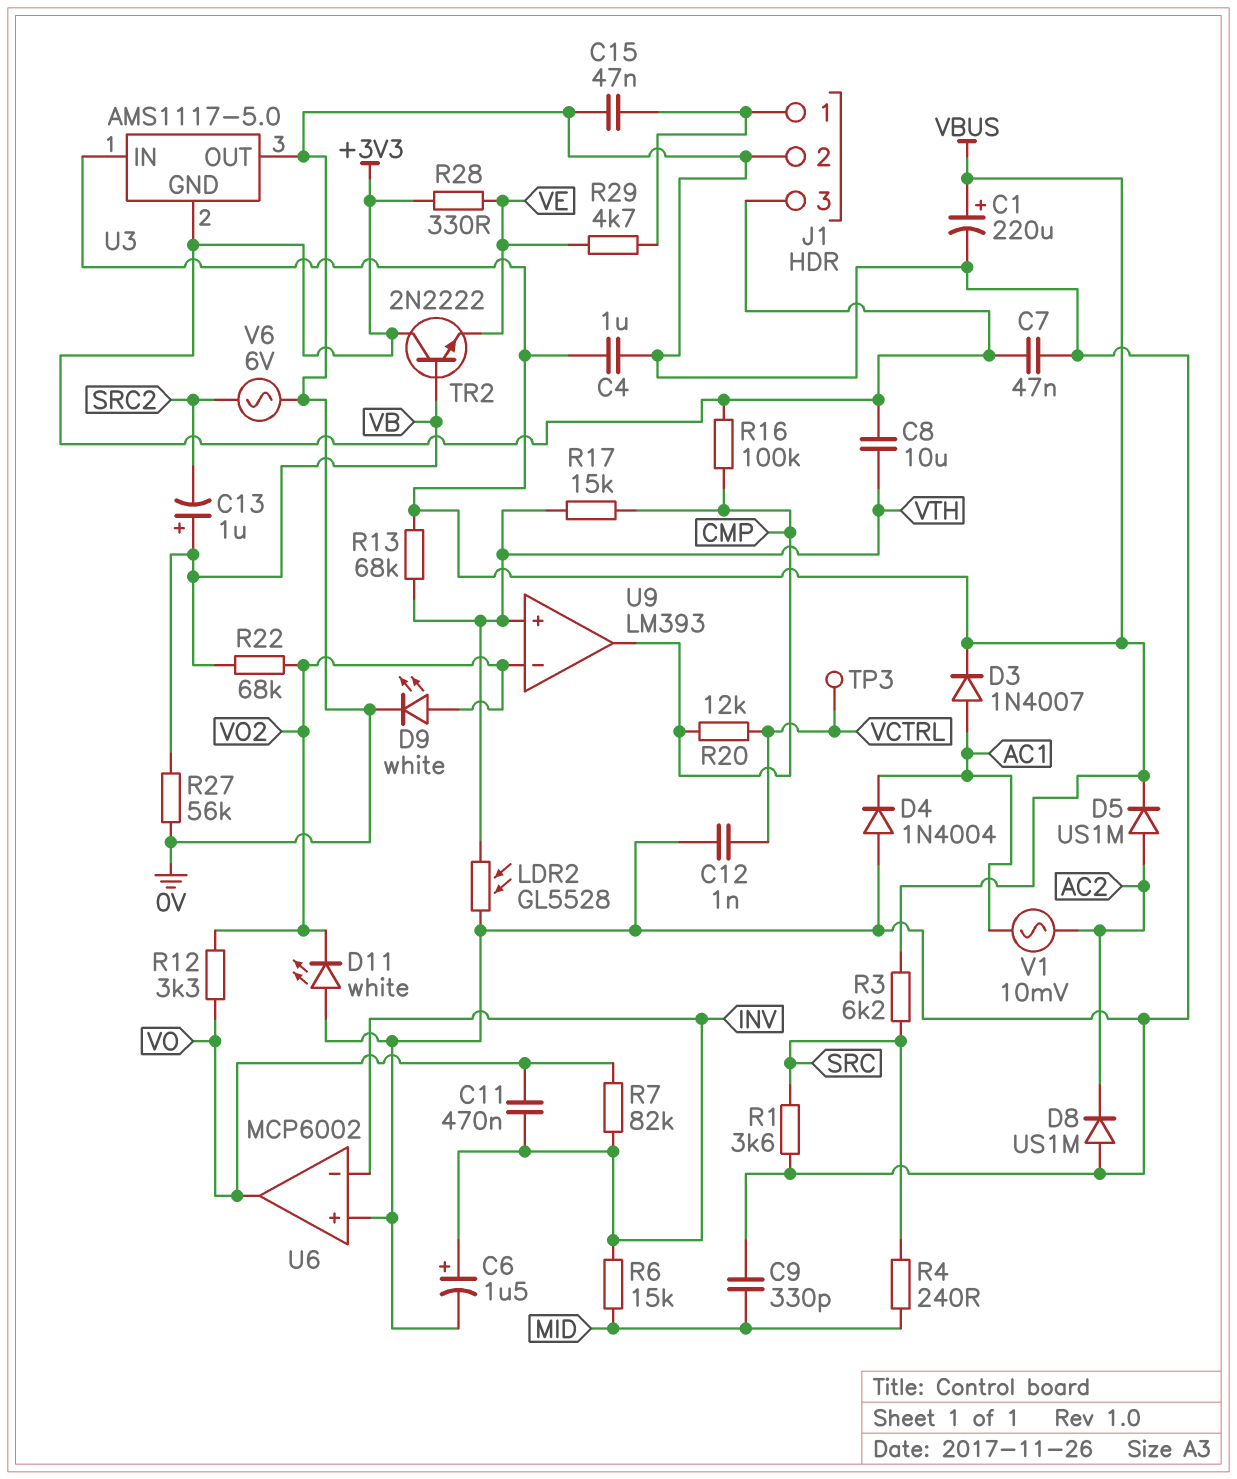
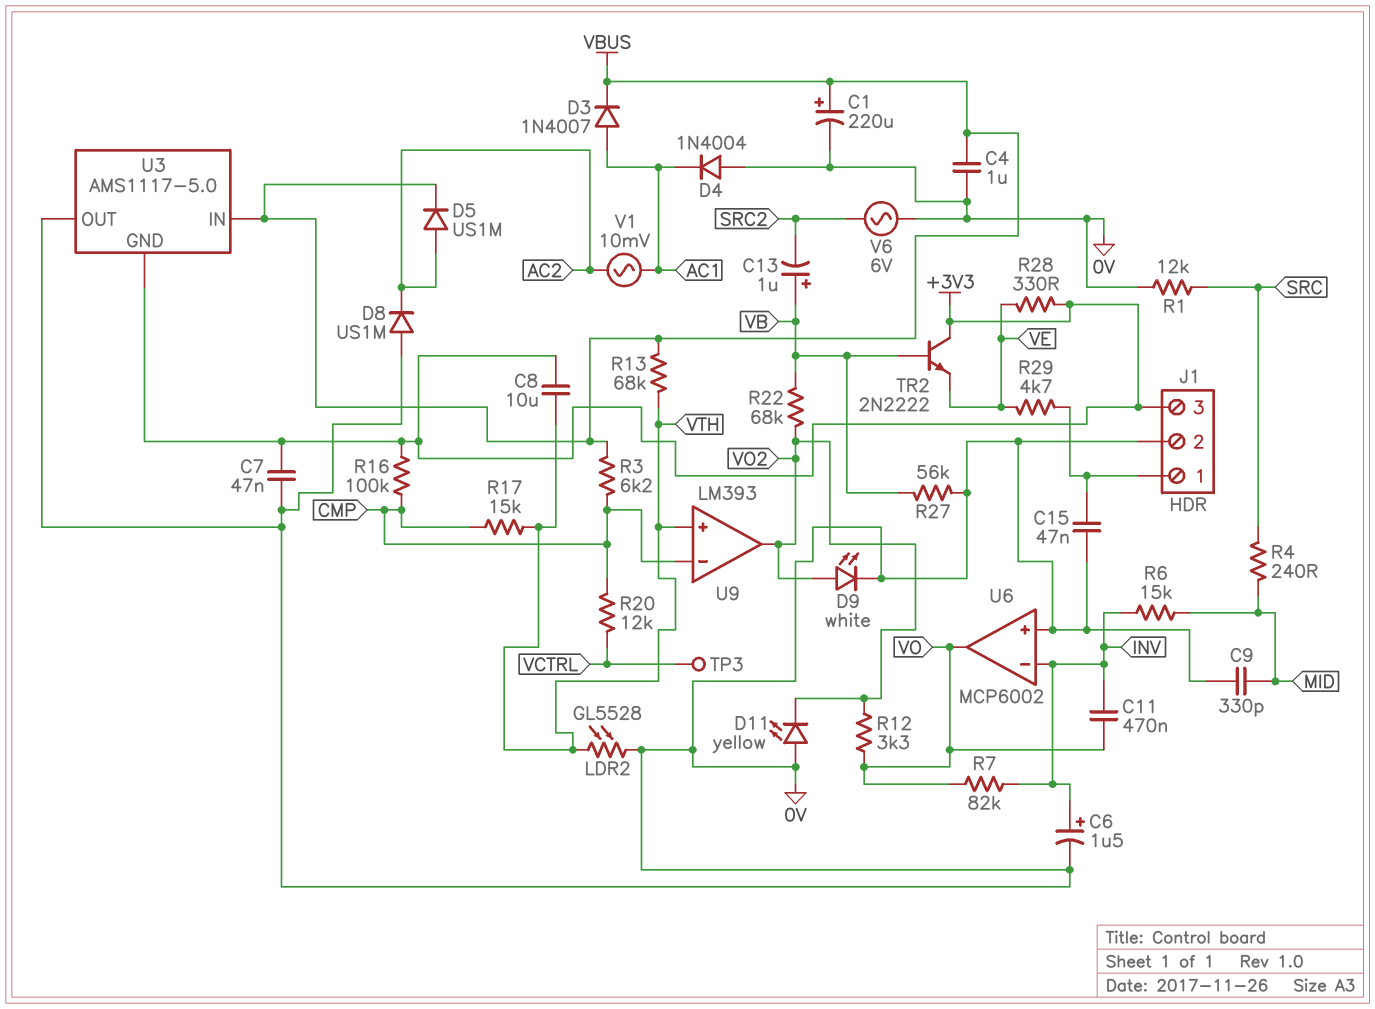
C12: 1nF (0V, VCTRL) -> none
D11: LED white (A 0V, K VO2) -> LED yellow (A 0V, K VO2)
R1: 3.6k (0V, SRC) -> 12k (0V, SRC)
R3: 6.2k (SRC, VBUS) -> 6.2k (CMP, VBUS)
U9 pin in-: VO2 -> CMP
U9 pin out: CMP -> VO2

